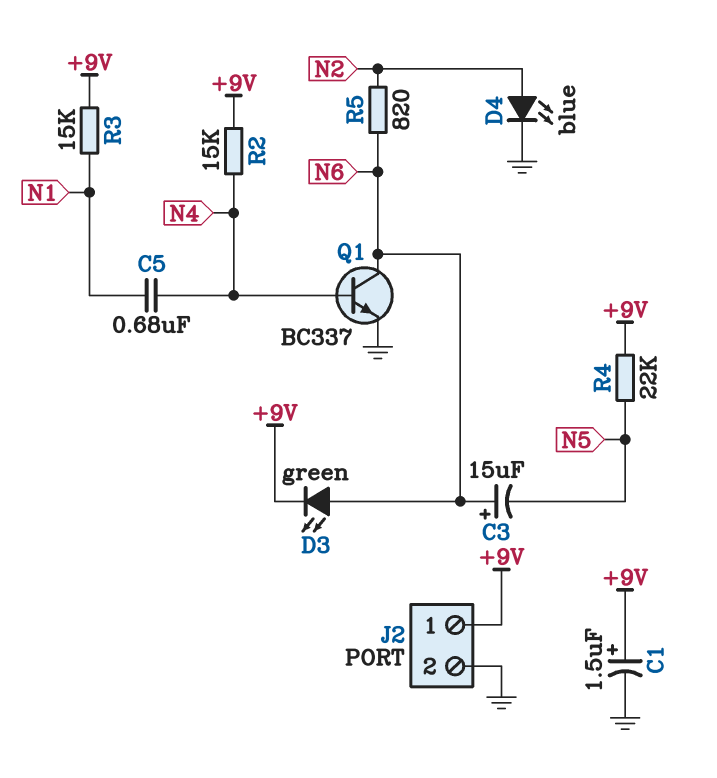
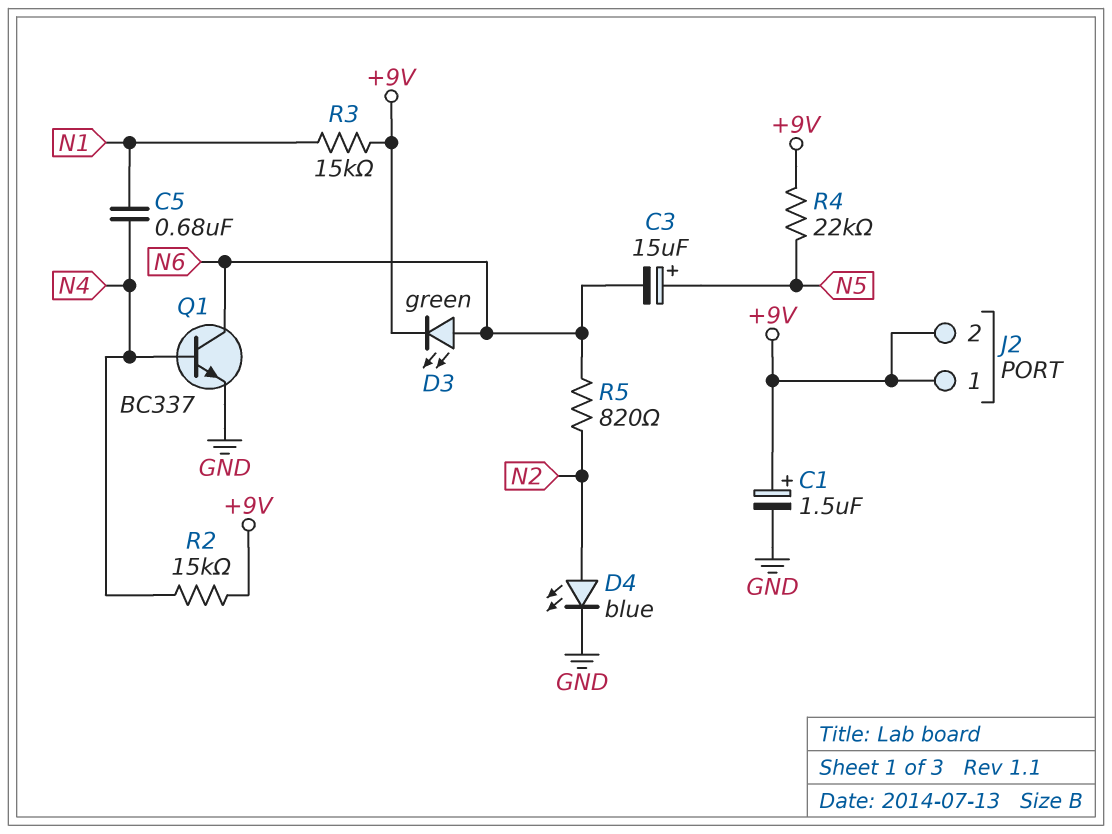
C3: 15uF (plus N6, minus N5) -> 15uF (plus N5, minus N6)
J2 pin 2: GND -> +9V

